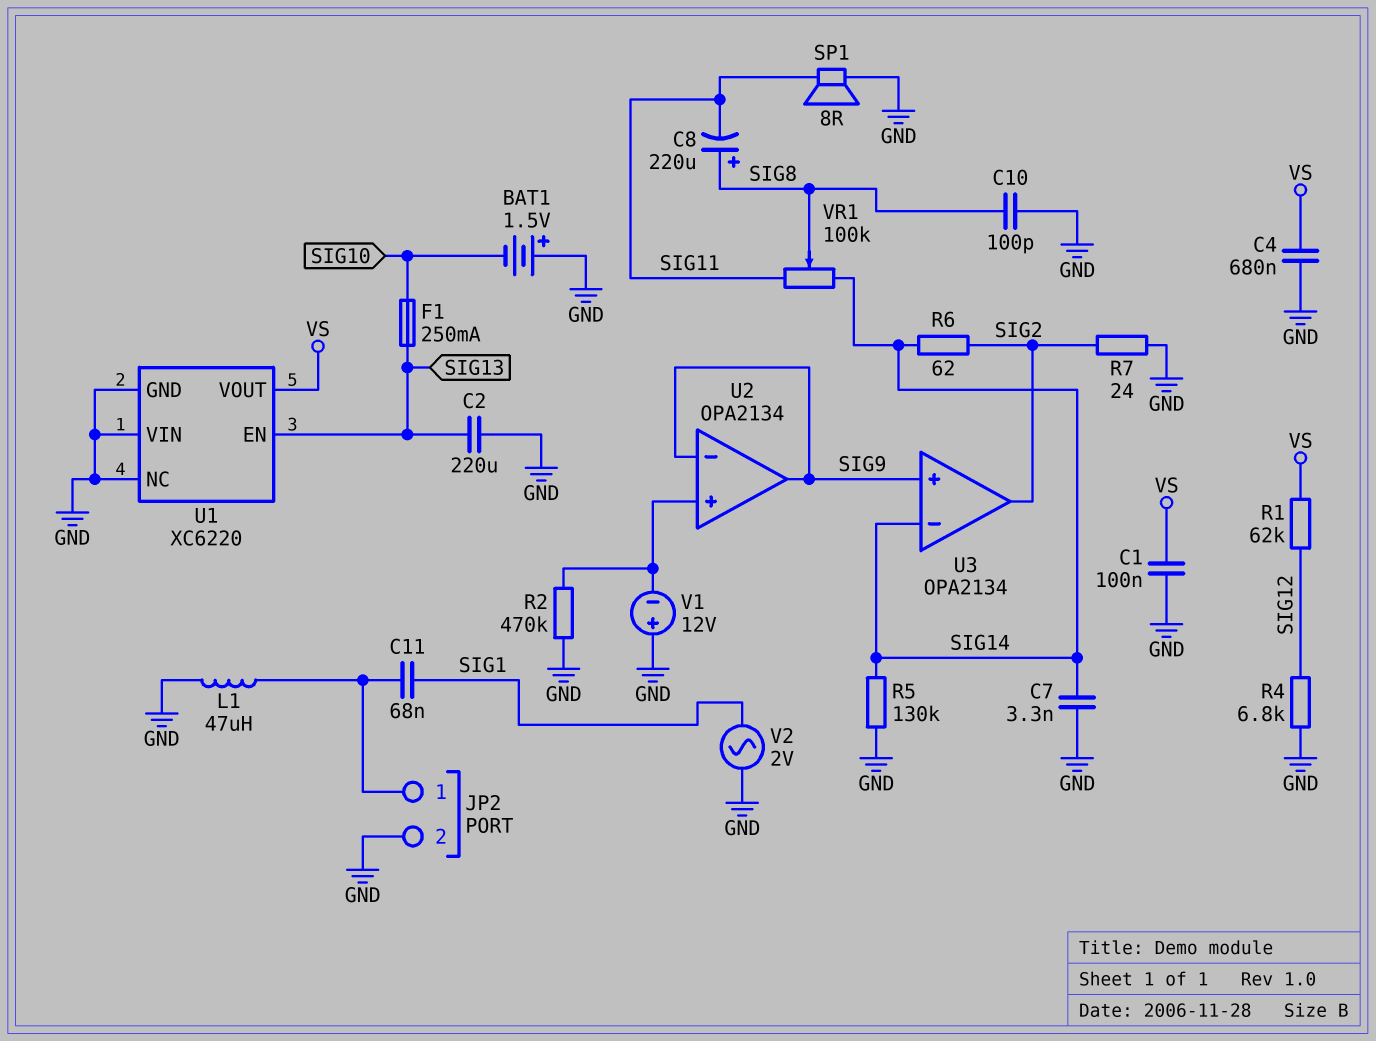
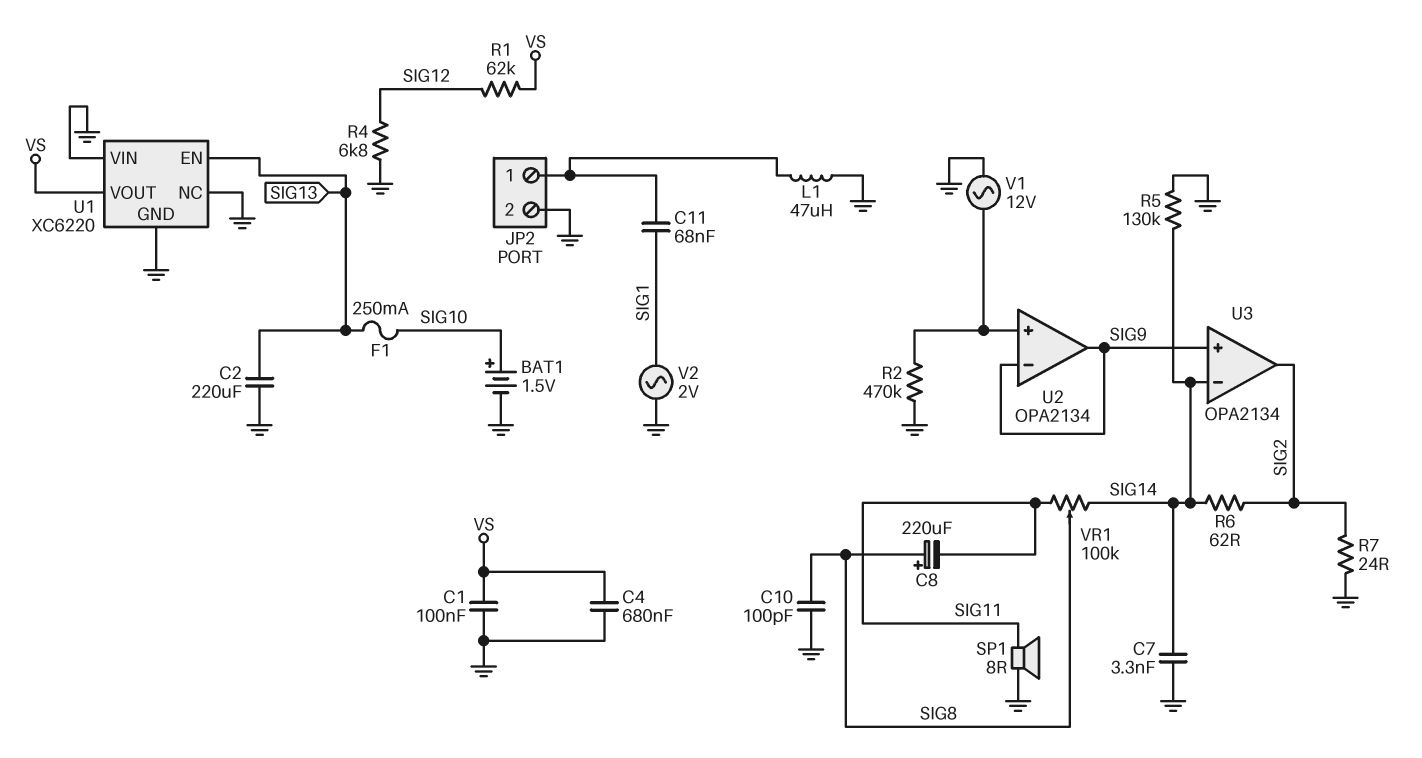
BAT1: 1.5V (plus GND, minus SIG10) -> 1.5V (plus SIG10, minus GND)
V1: 12V (plus GND, minus U2/in+) -> AC 12V (GND, U2/in+)

